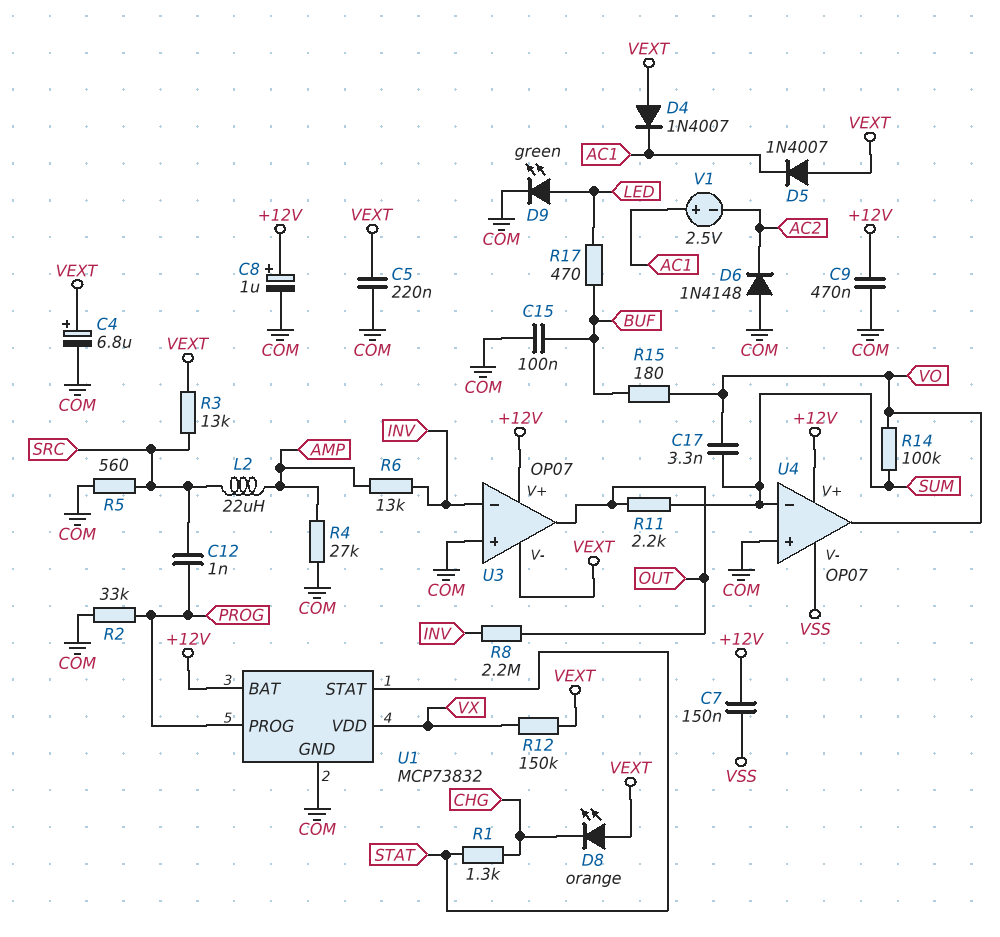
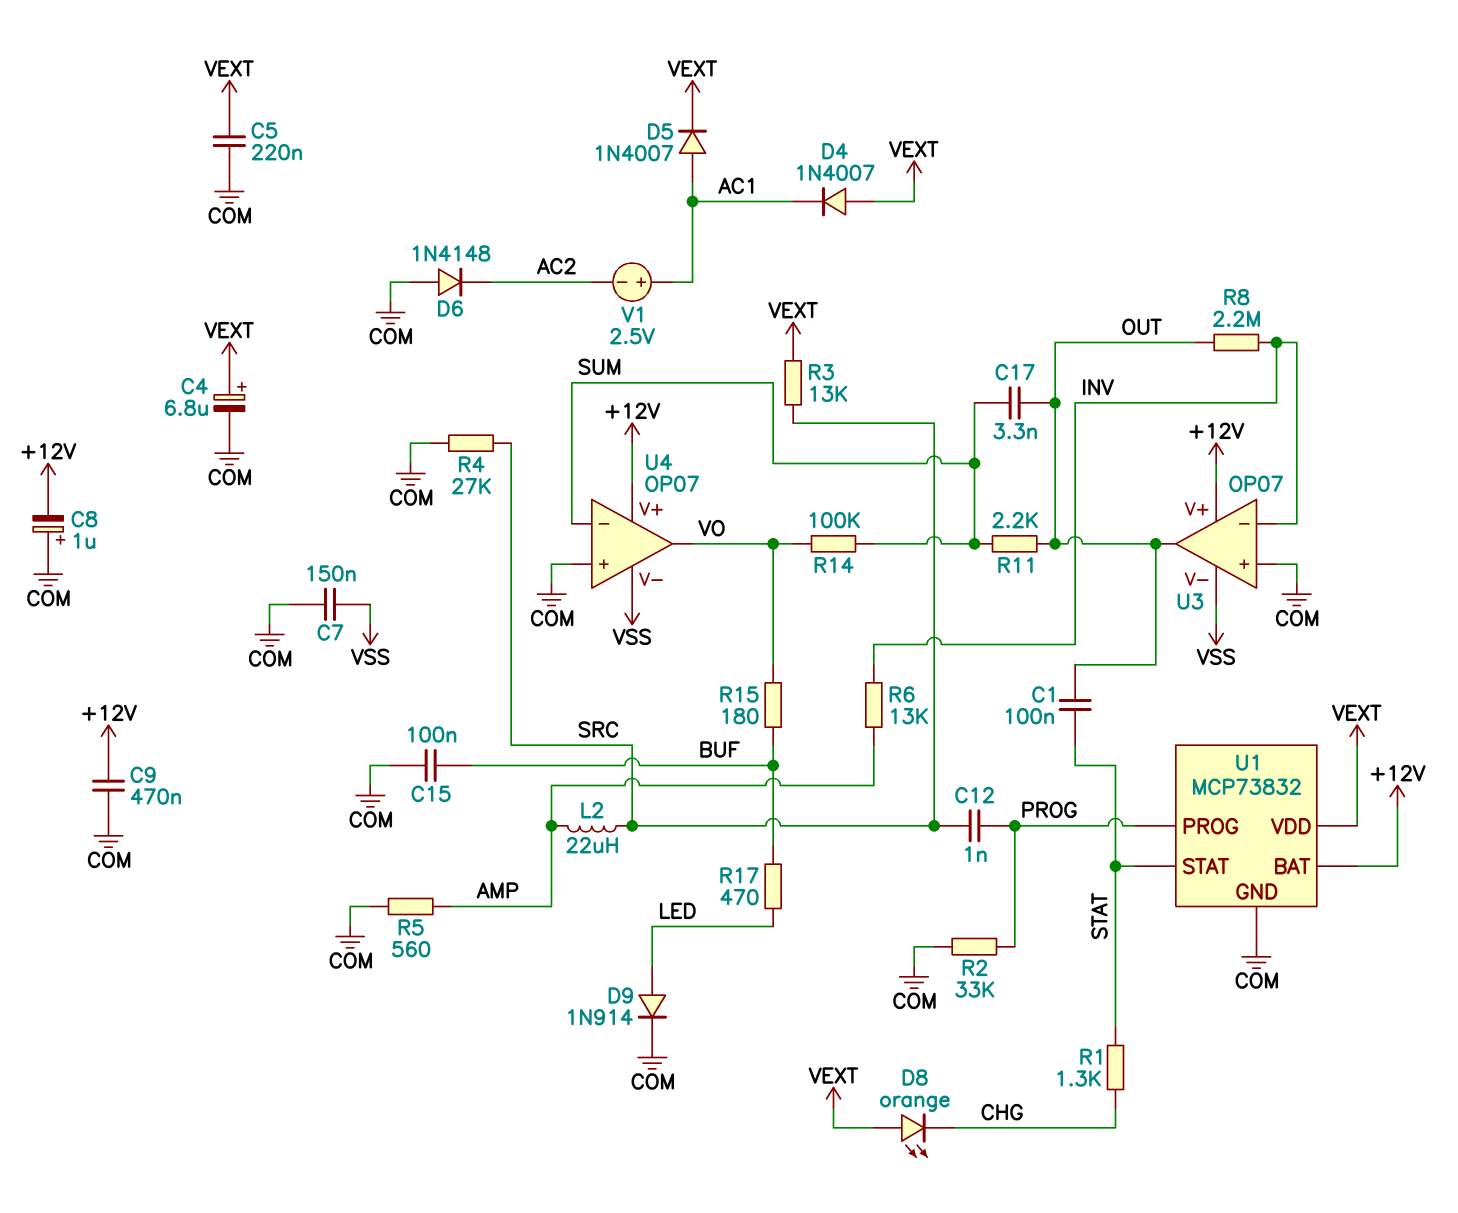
C1: none -> 100nF (OUT, STAT)
C7: 150nF (+12V, VSS) -> 150nF (COM, VSS)
C8: 1uF (plus +12V, minus COM) -> 1uF (plus COM, minus +12V)
C17: 3.3nF (SUM, VO) -> 3.3nF (OUT, SUM)
D5: diode 1N4007 (A VEXT, K AC1) -> diode 1N4007 (A AC1, K VEXT)
D9: LED green (A LED, K COM) -> diode 1N914 (A LED, K COM)
R4: 27k (AMP, COM) -> 27k (COM, SRC)
R5: 560 (COM, SRC) -> 560 (AMP, COM)
R12: 150k (VEXT, VX) -> none
U1 pin VDD: VX -> VEXT
U3 pin V-: VEXT -> VSS

